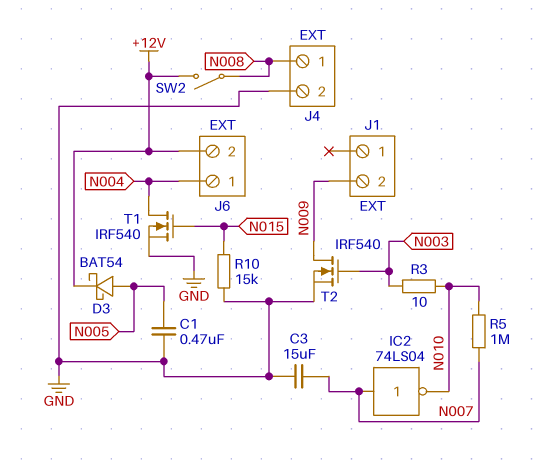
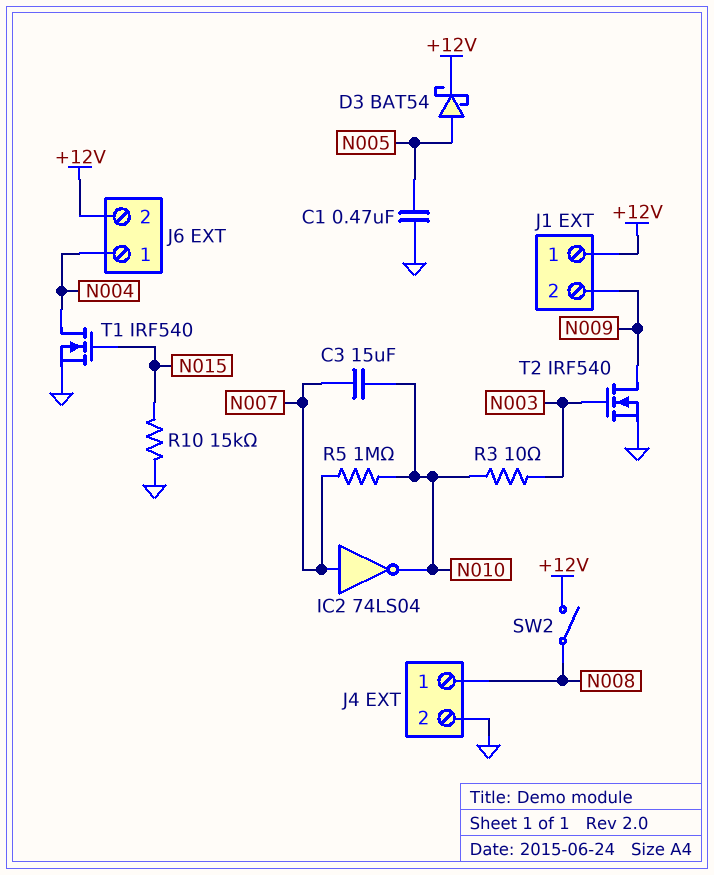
C3: 15uF (GND, N007) -> 15uF (N007, N010)
J1 pin 1: none -> +12V

